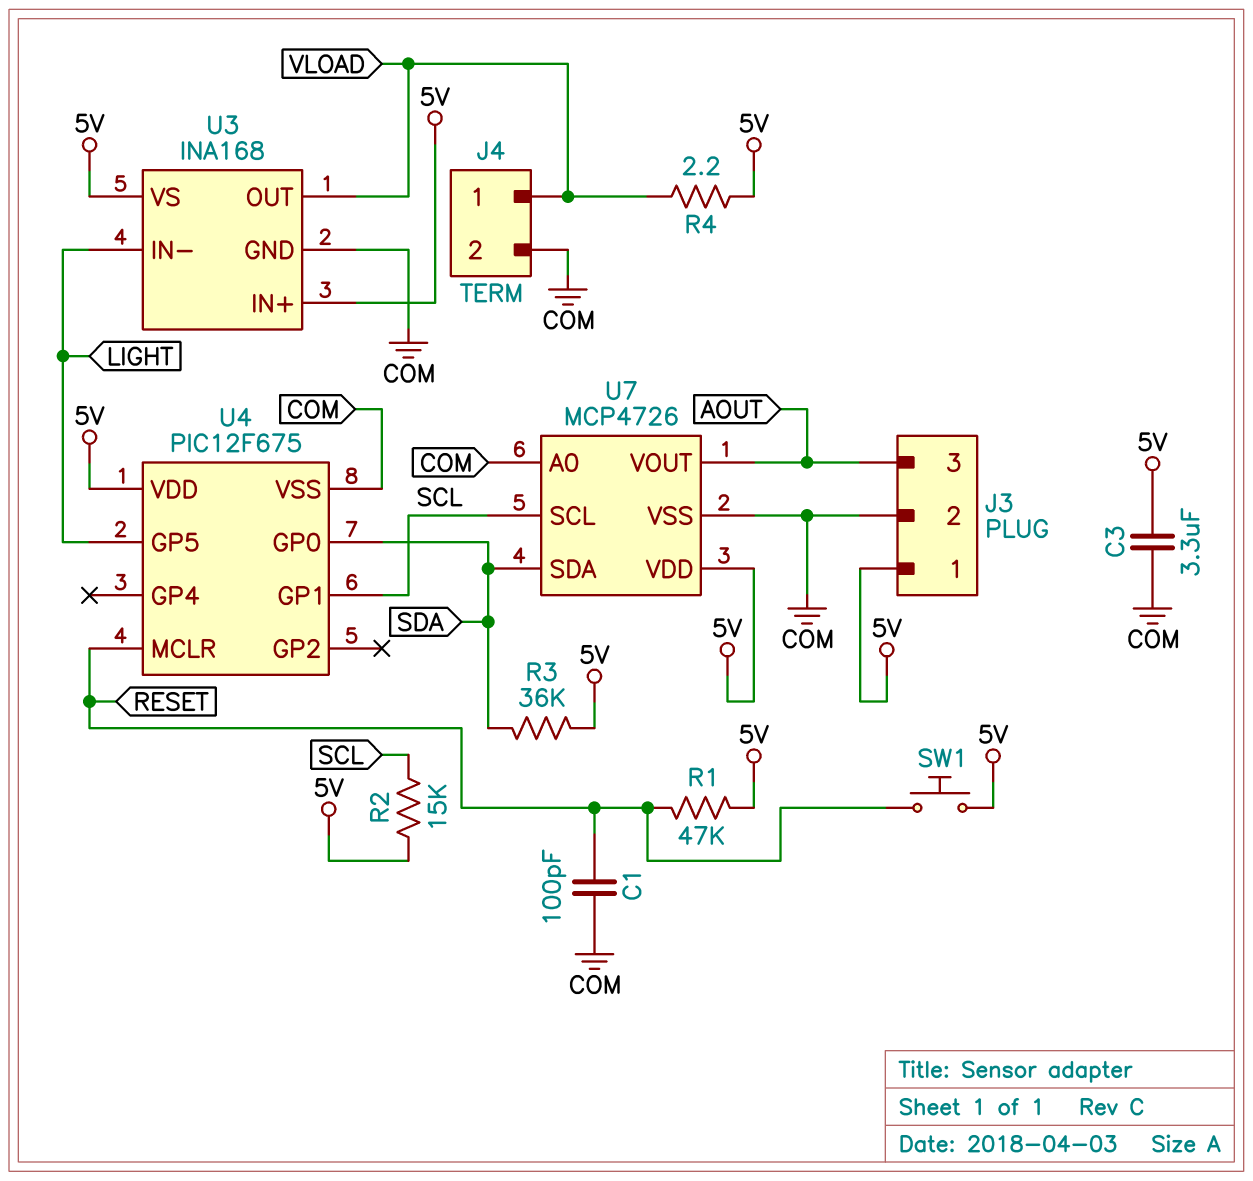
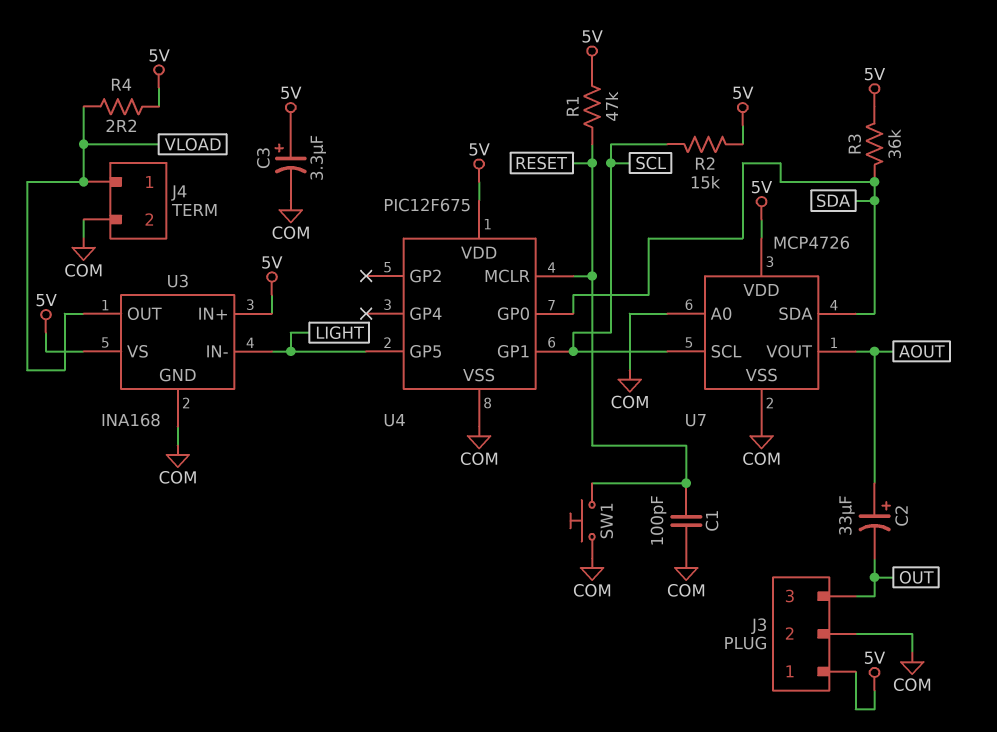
C2: none -> 33uF (plus AOUT, minus OUT)
C3: 3.3uF (5V, COM) -> 3.3uF (plus 5V, minus COM)
J3 pin 3: AOUT -> OUT
SW1: button (5V, RESET) -> button (COM, RESET)

